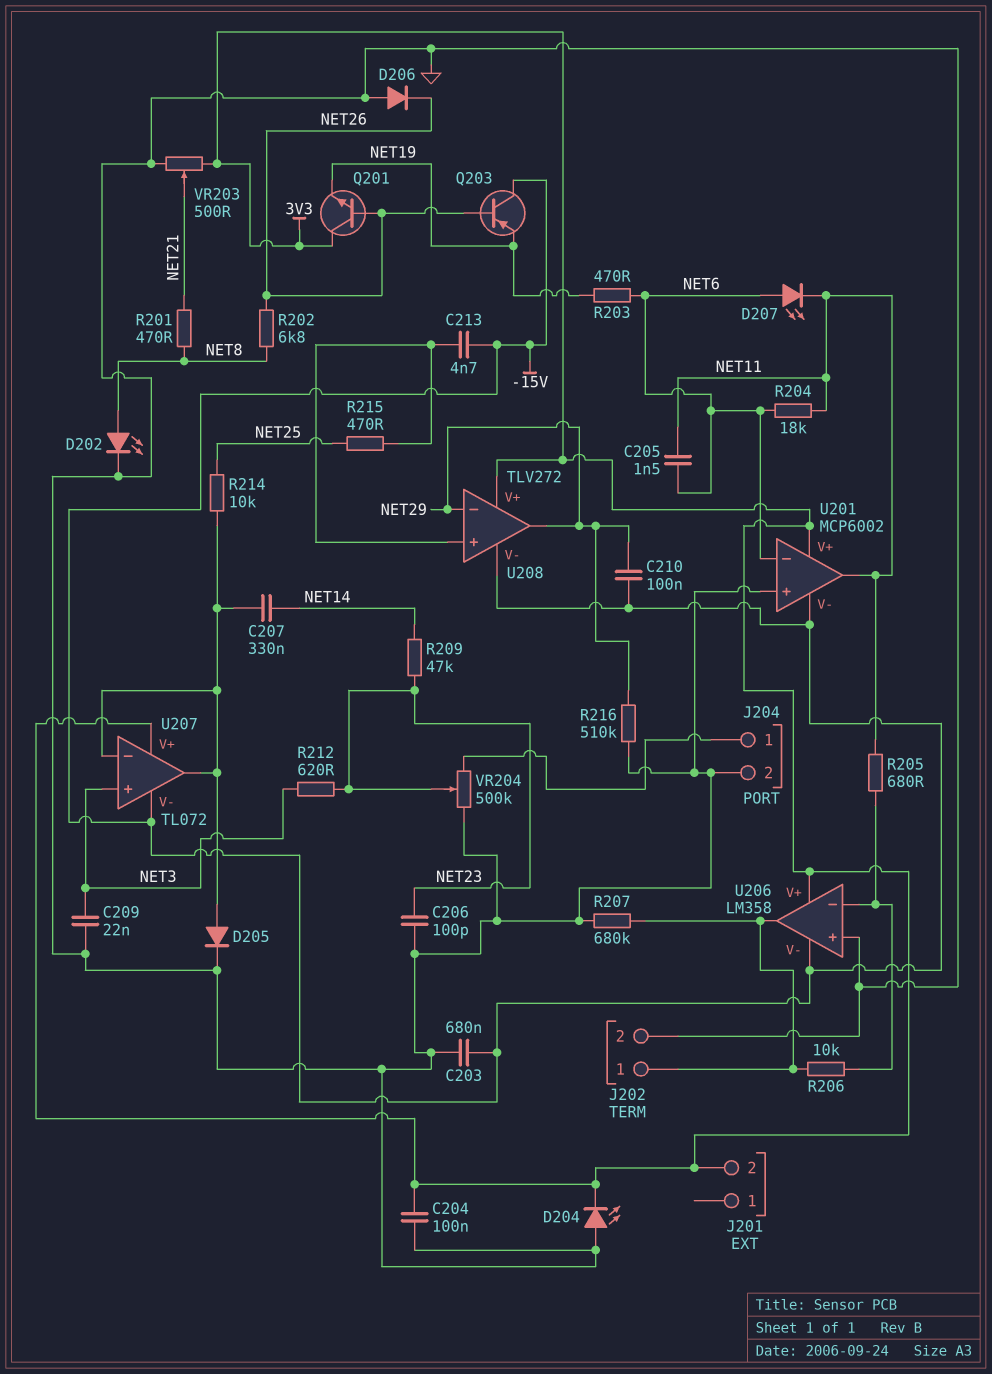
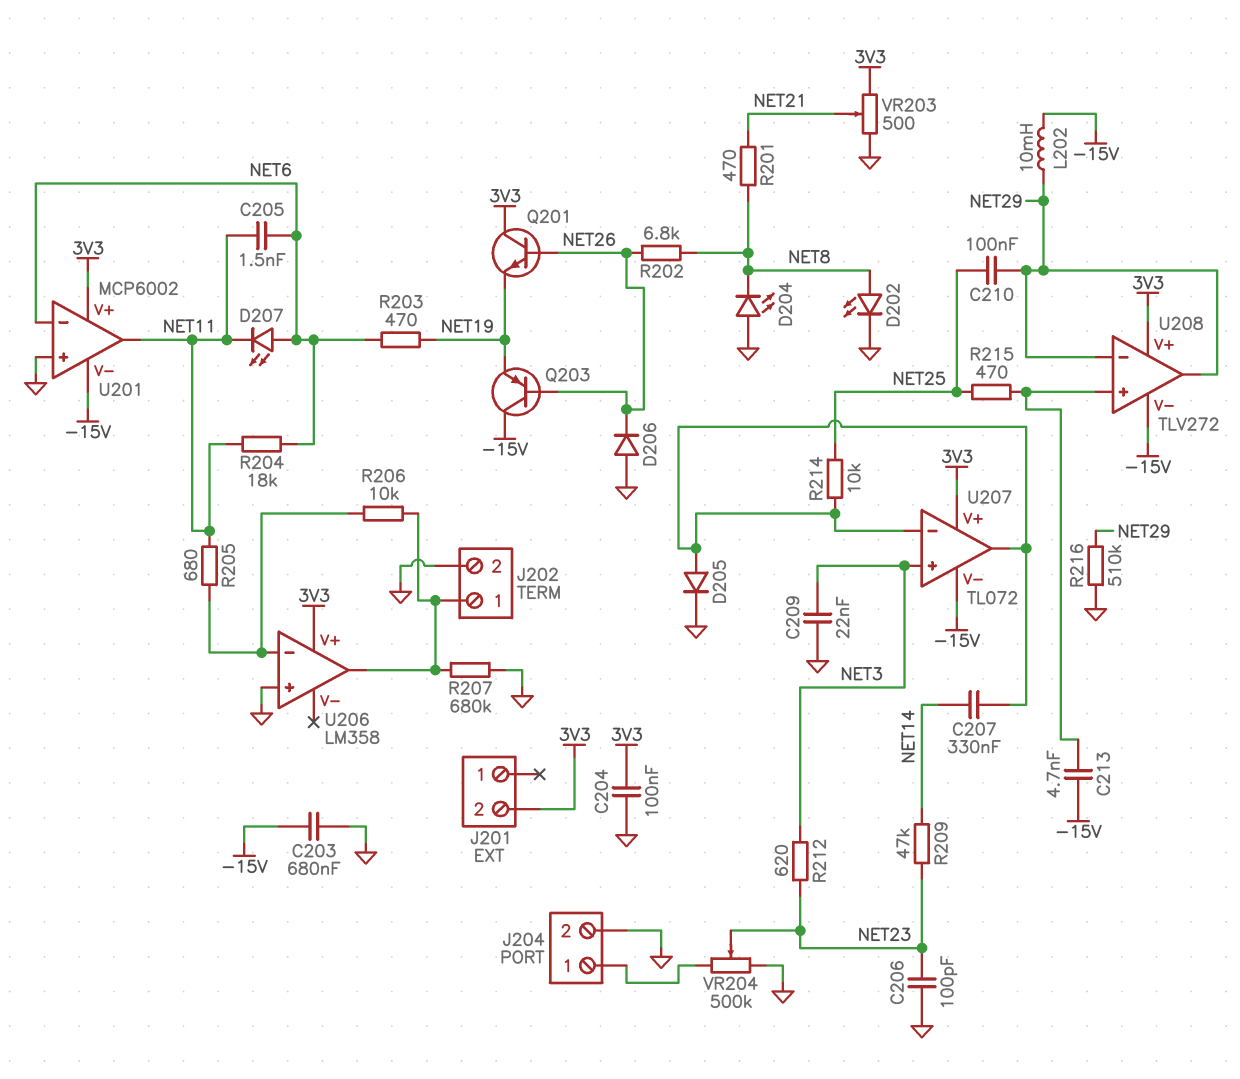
C210: 100nF (-15V, NET29) -> 100nF (NET25, NET29)
D204: LED (A GND, K 3V3) -> LED (A GND, K NET8)
L202: none -> 10mH (-15V, NET29)
U206 pin V-: -15V -> none

